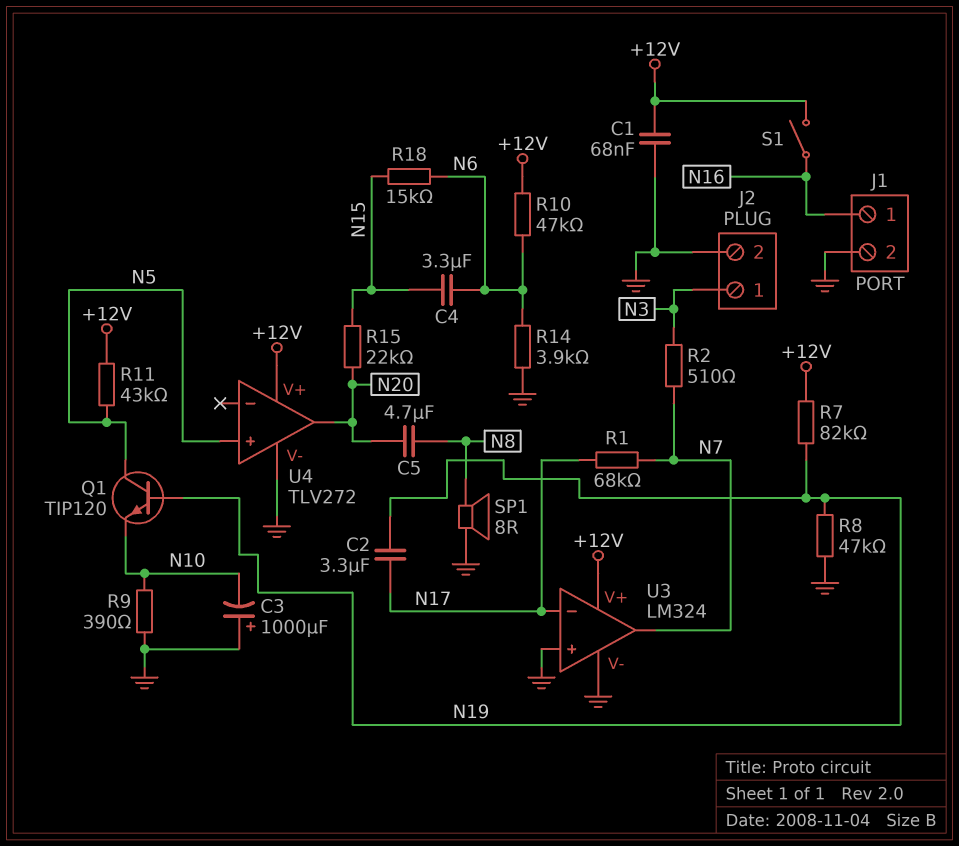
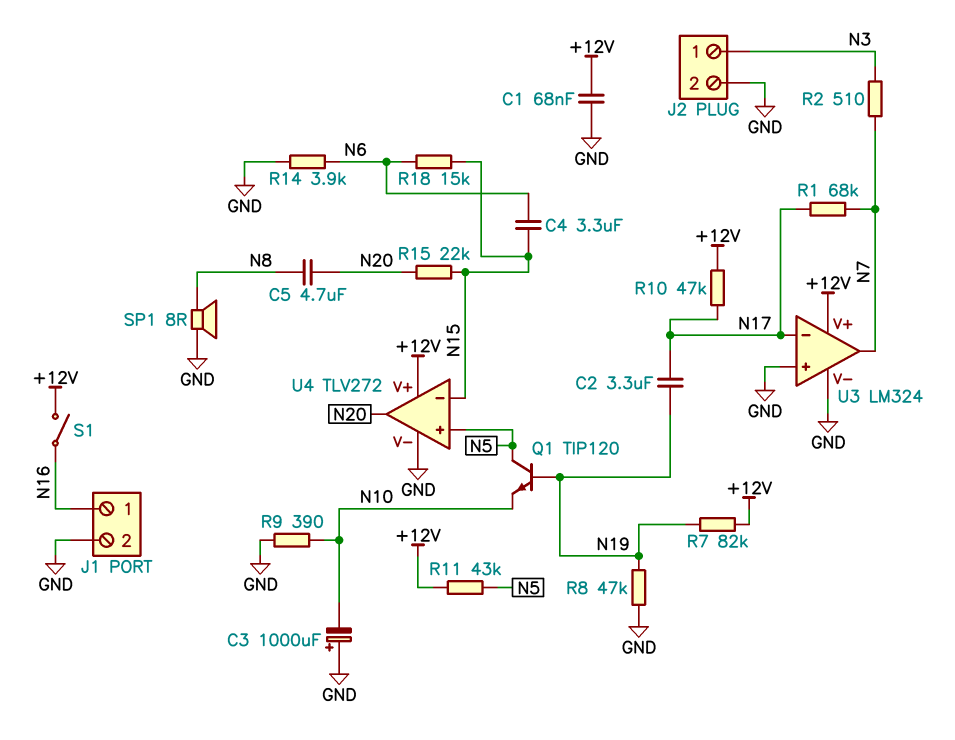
R10: 47k (+12V, N6) -> 47k (+12V, N17)
U4 pin in-: none -> N15

